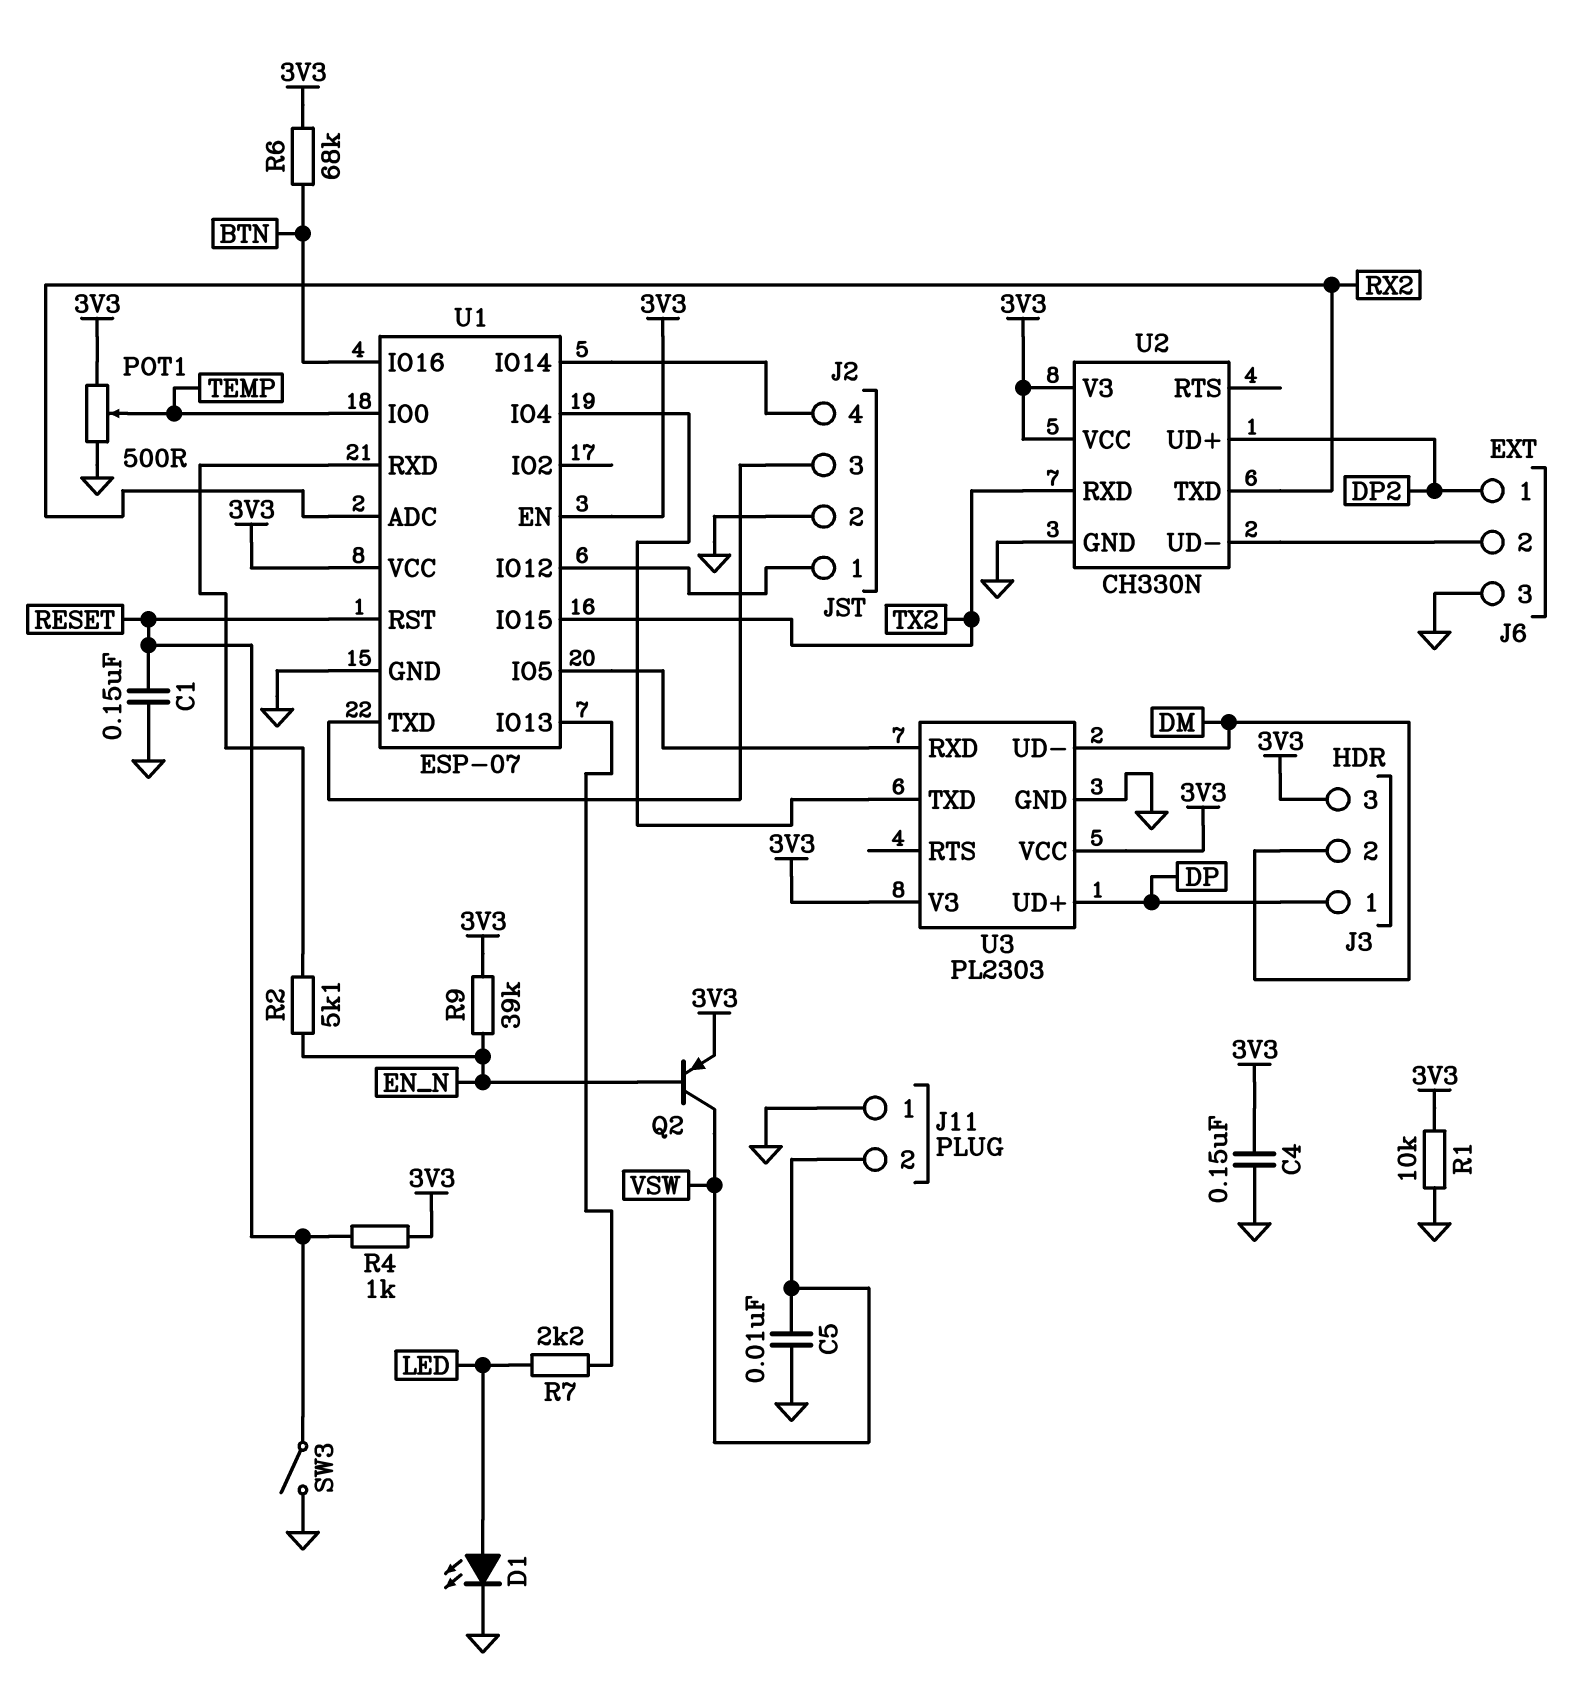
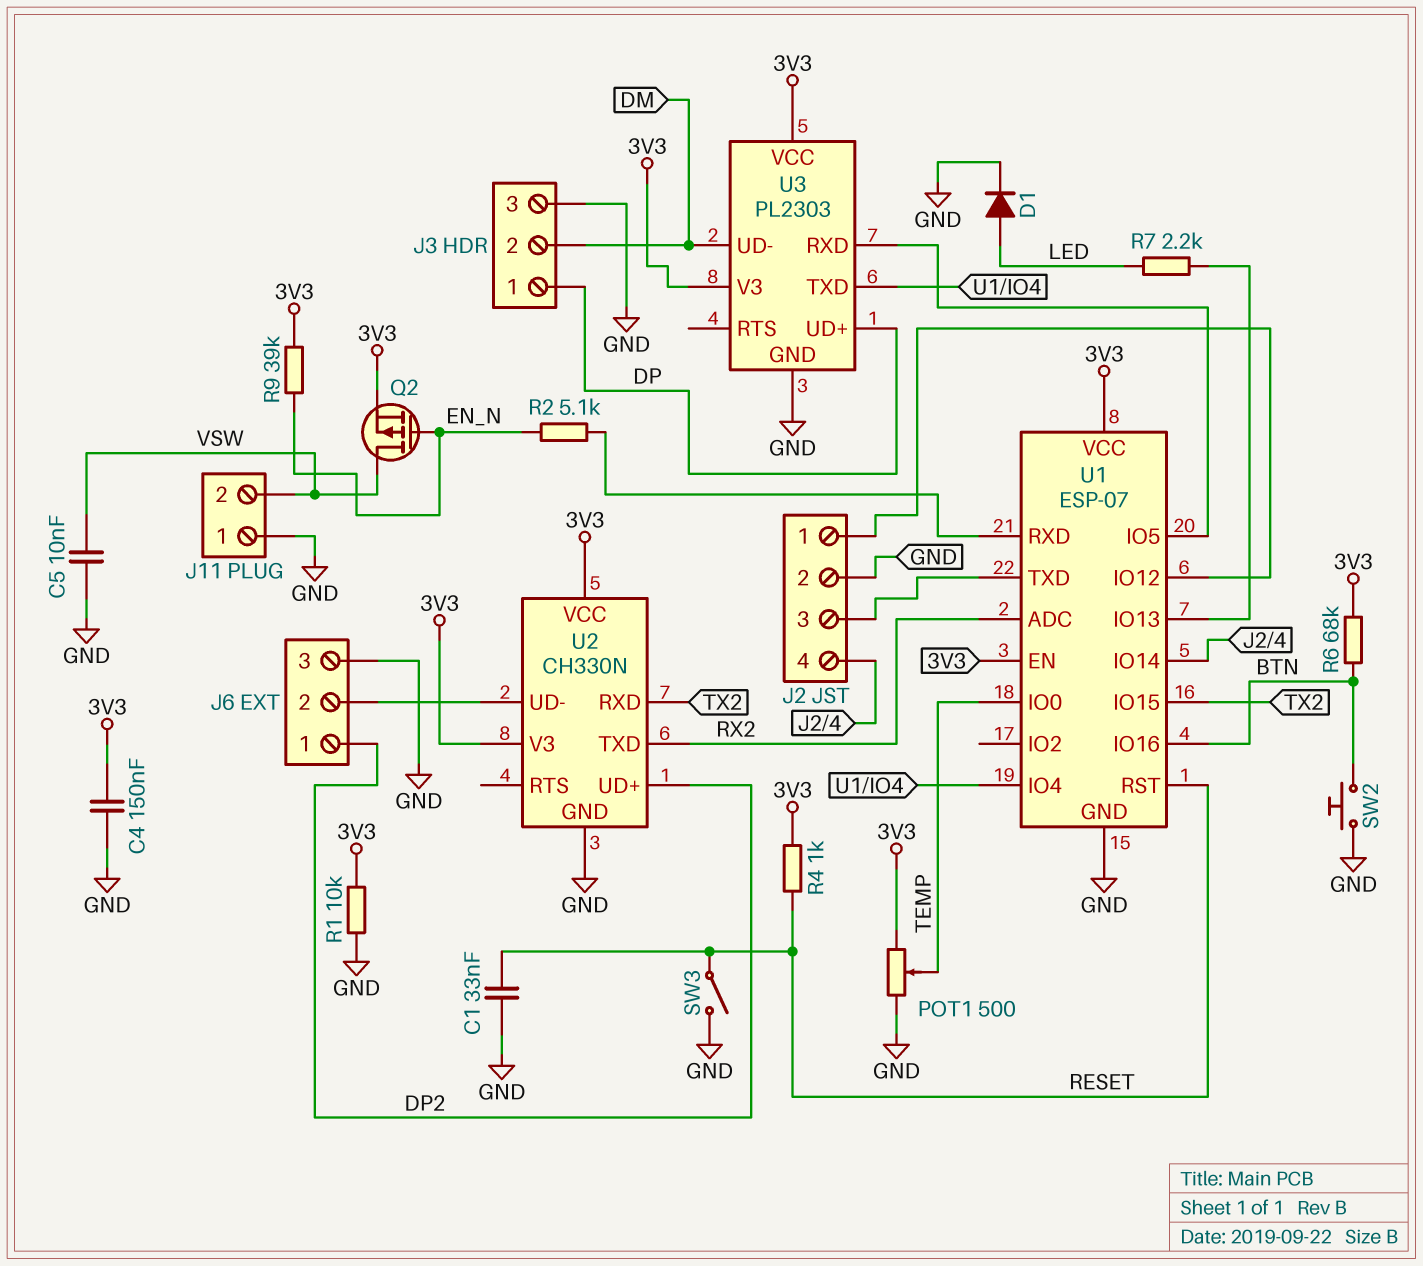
C1: 150nF (GND, RESET) -> 33nF (GND, RESET)
D1: LED (A LED, K GND) -> diode (A LED, K GND)
J3 pin 3: 3V3 -> GND
Q2: PNP (B EN_N, C VSW, E 3V3) -> PMOS (G EN_N, D VSW, S 3V3)
SW2: none -> button (BTN, GND)

